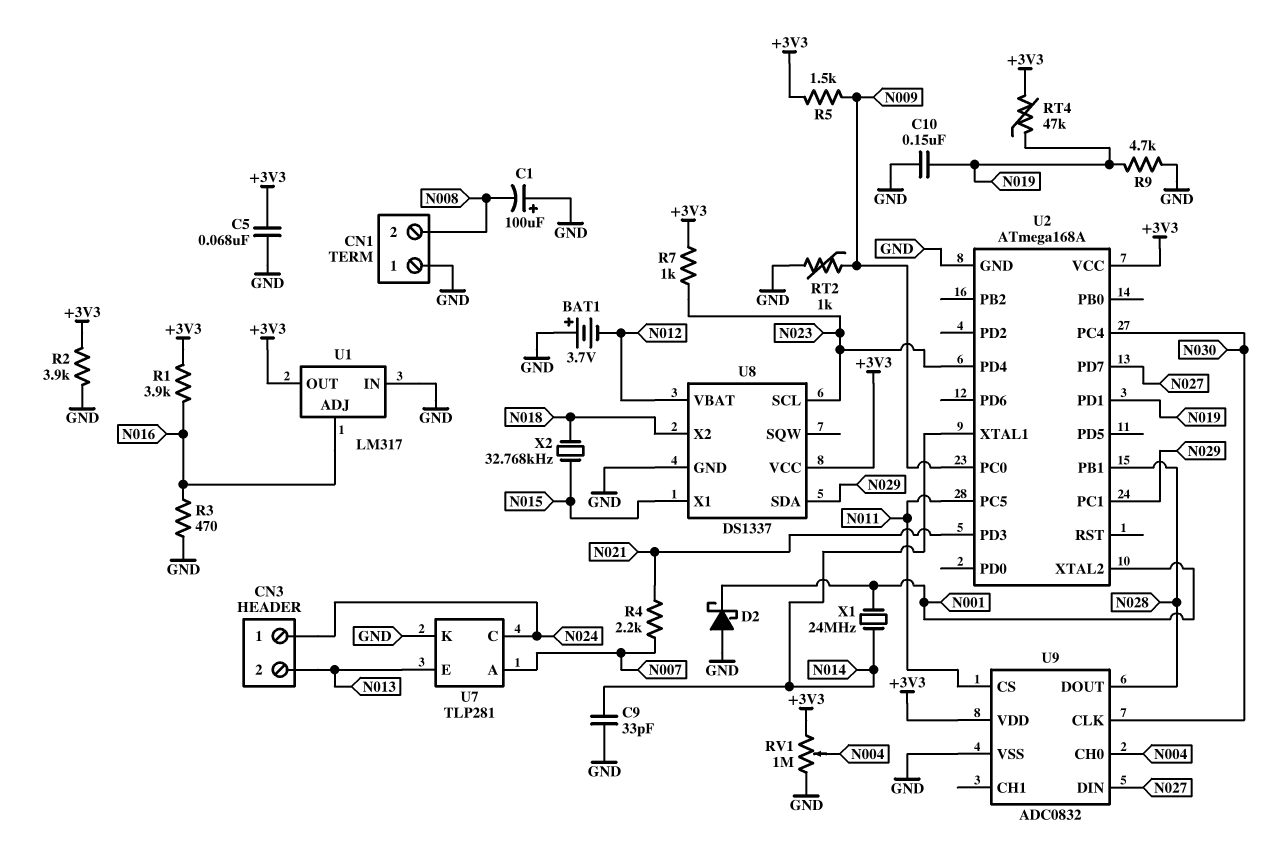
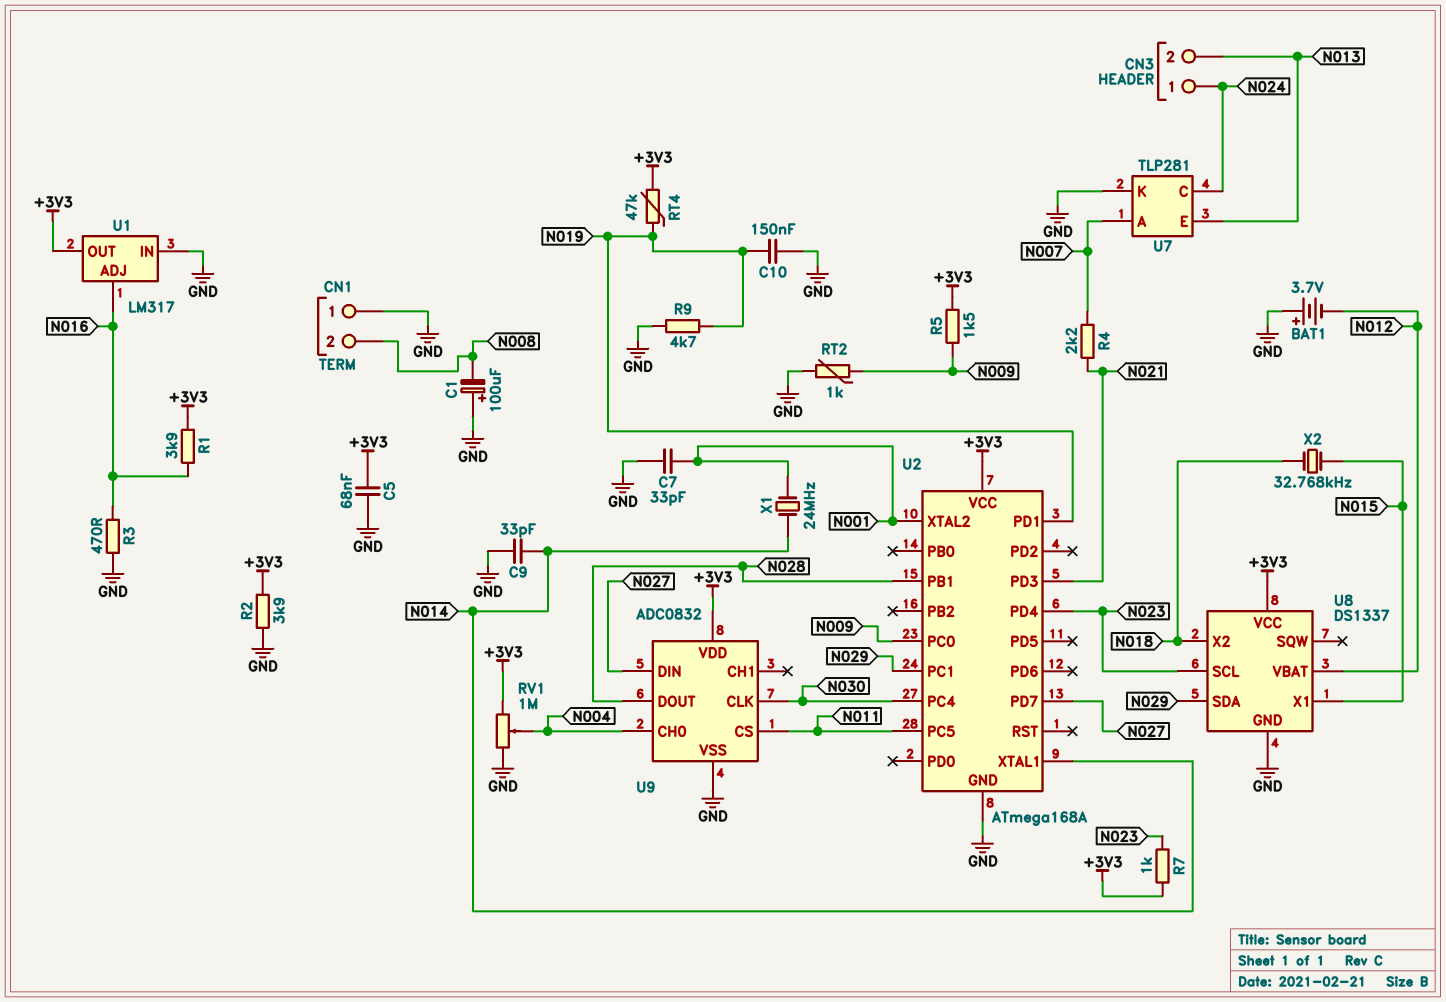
C7: none -> 33pF (GND, N001)
D2: schottky (A GND, K N001) -> none

